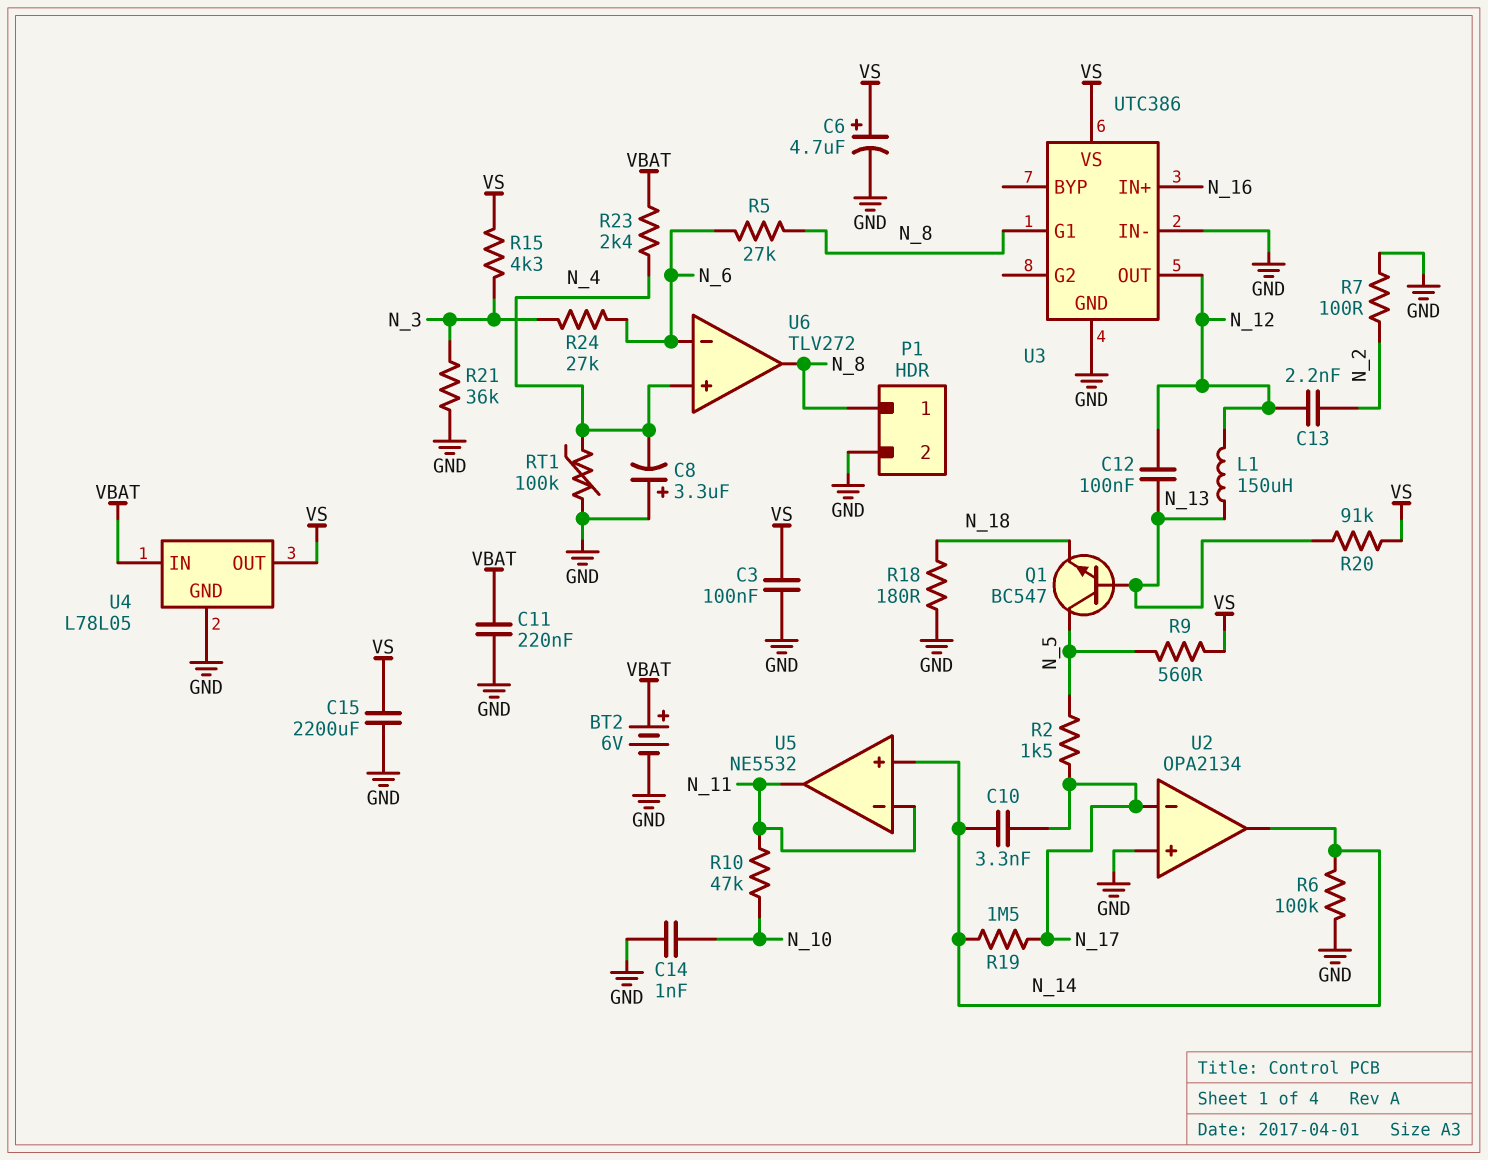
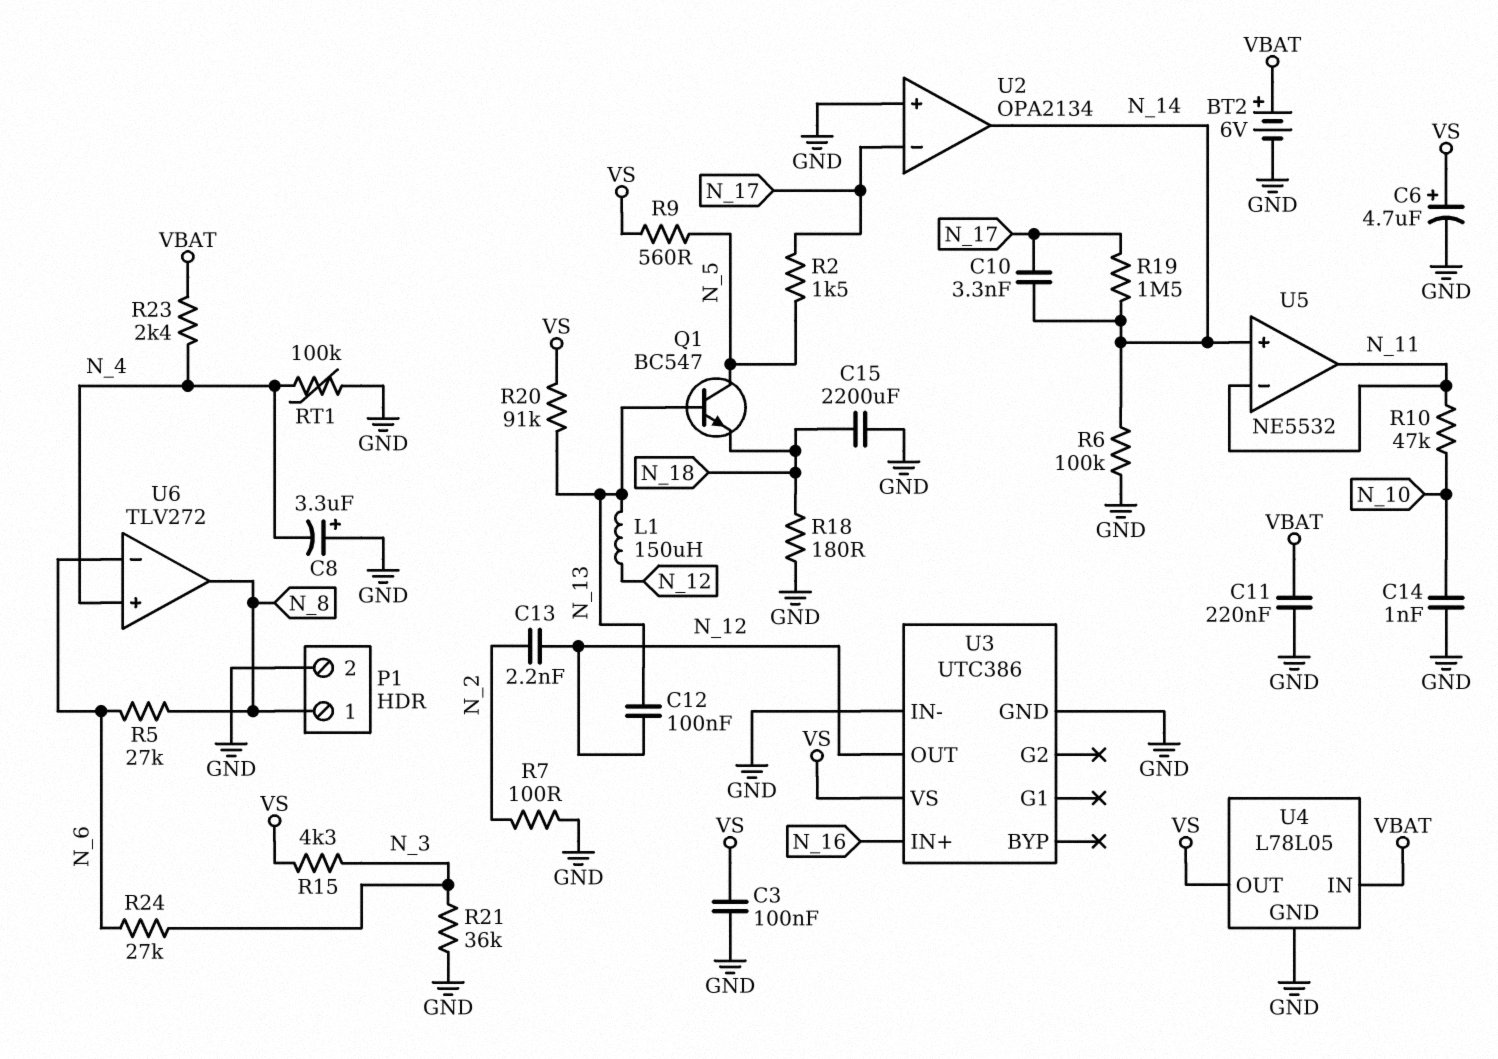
C15: 2200uF (GND, VS) -> 2200uF (GND, N_18)
U3 pin G1: N_8 -> none

